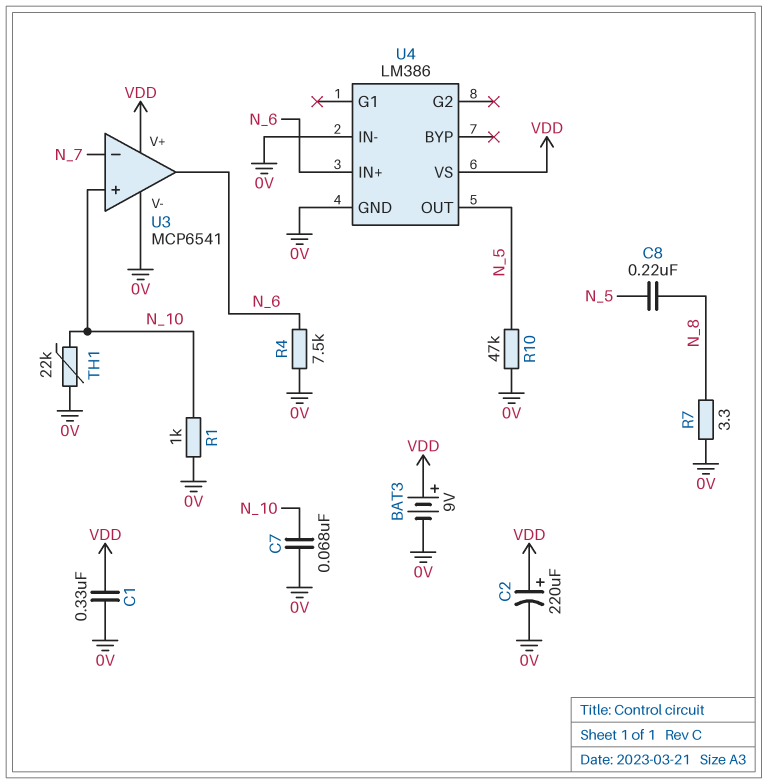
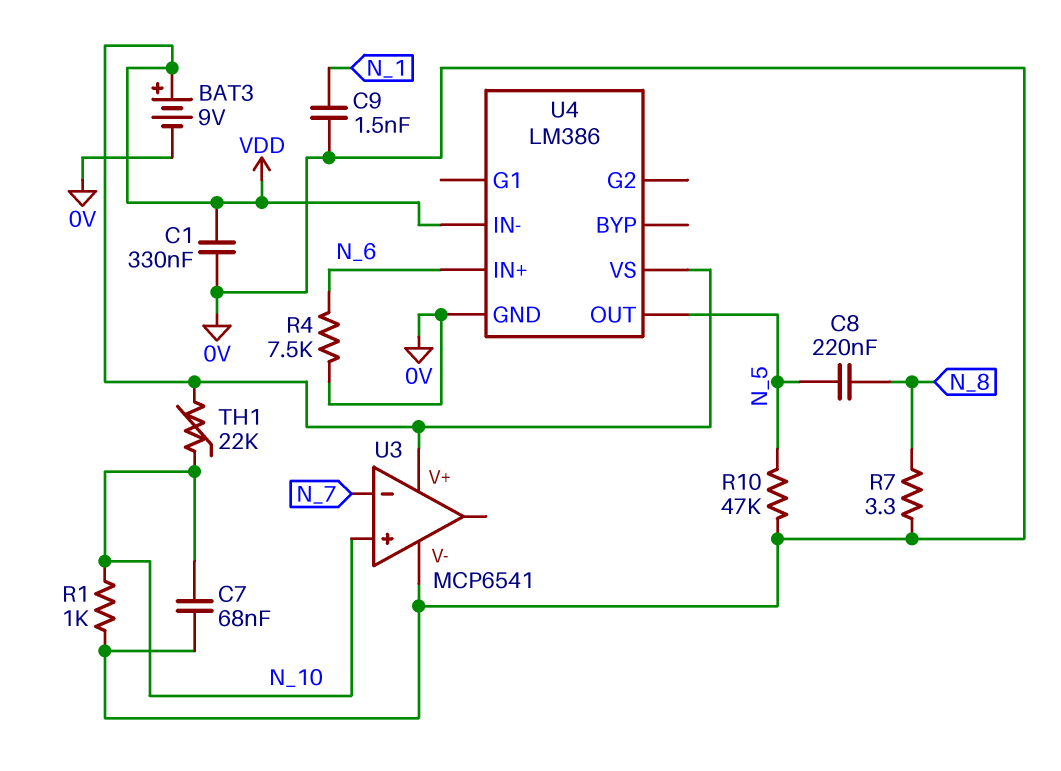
C2: 220uF (plus VDD, minus 0V) -> none
C9: none -> 1.5nF (0V, N_1)
TH1: 22k (0V, N_10) -> 22k (N_10, VDD)
U3 pin out: N_6 -> none
U4 pin IN-: 0V -> VDD

